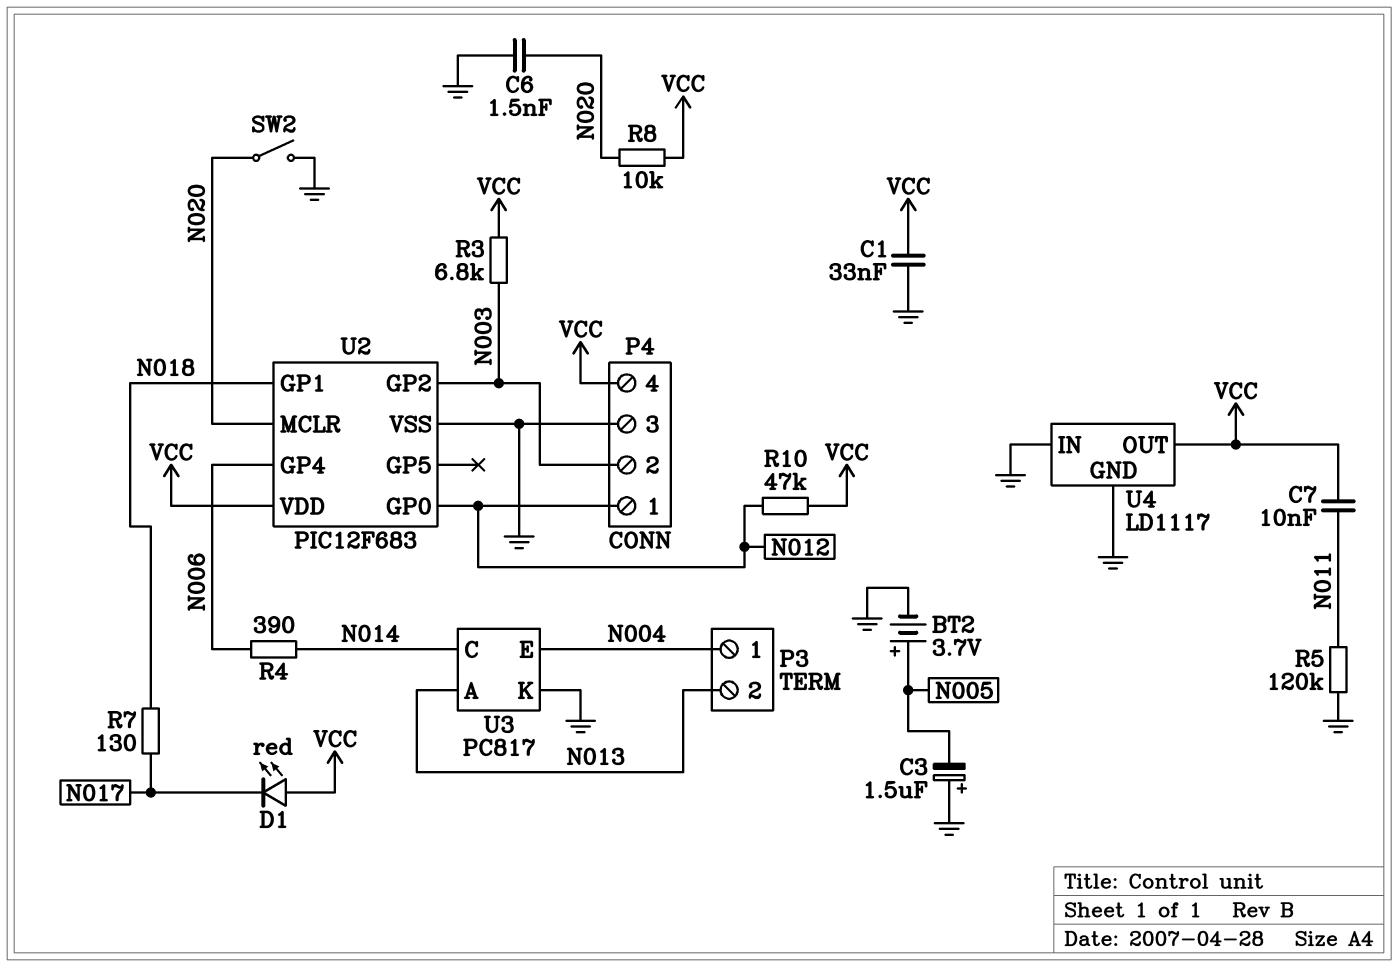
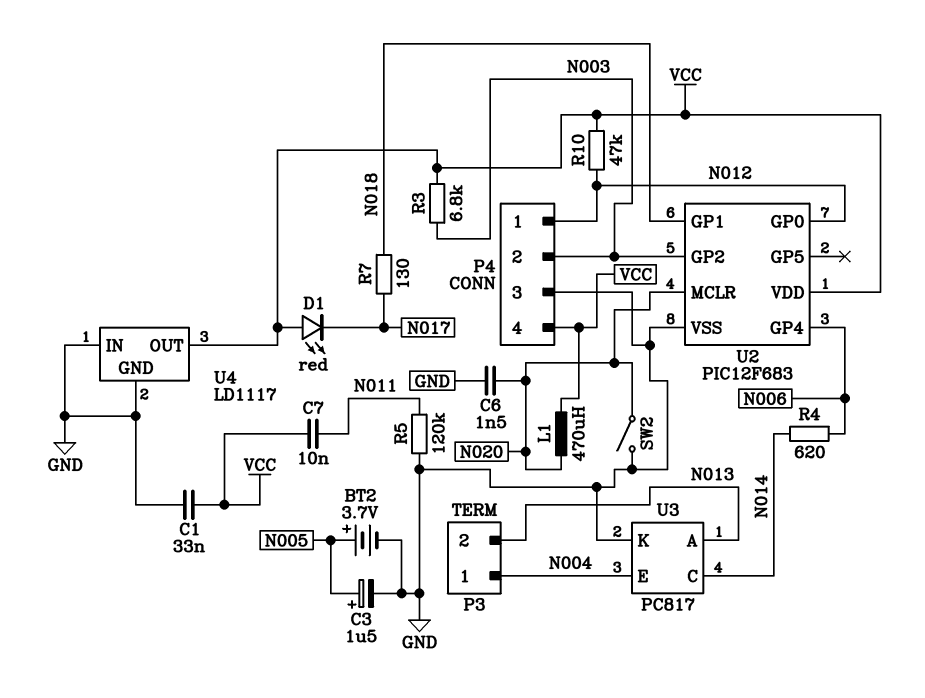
C3: 1.5uF (plus GND, minus N005) -> 1.5uF (plus N005, minus GND)
L1: none -> 470uH (N020, VCC)
R4: 390 (N006, N014) -> 620 (N006, N014)
R8: 10k (N020, VCC) -> none

